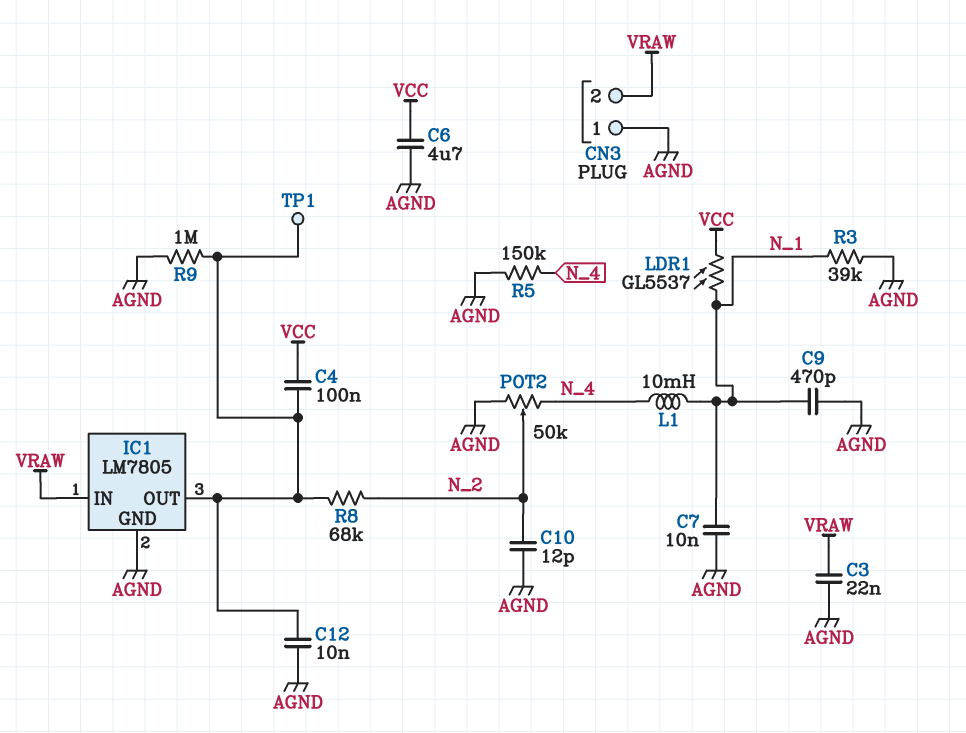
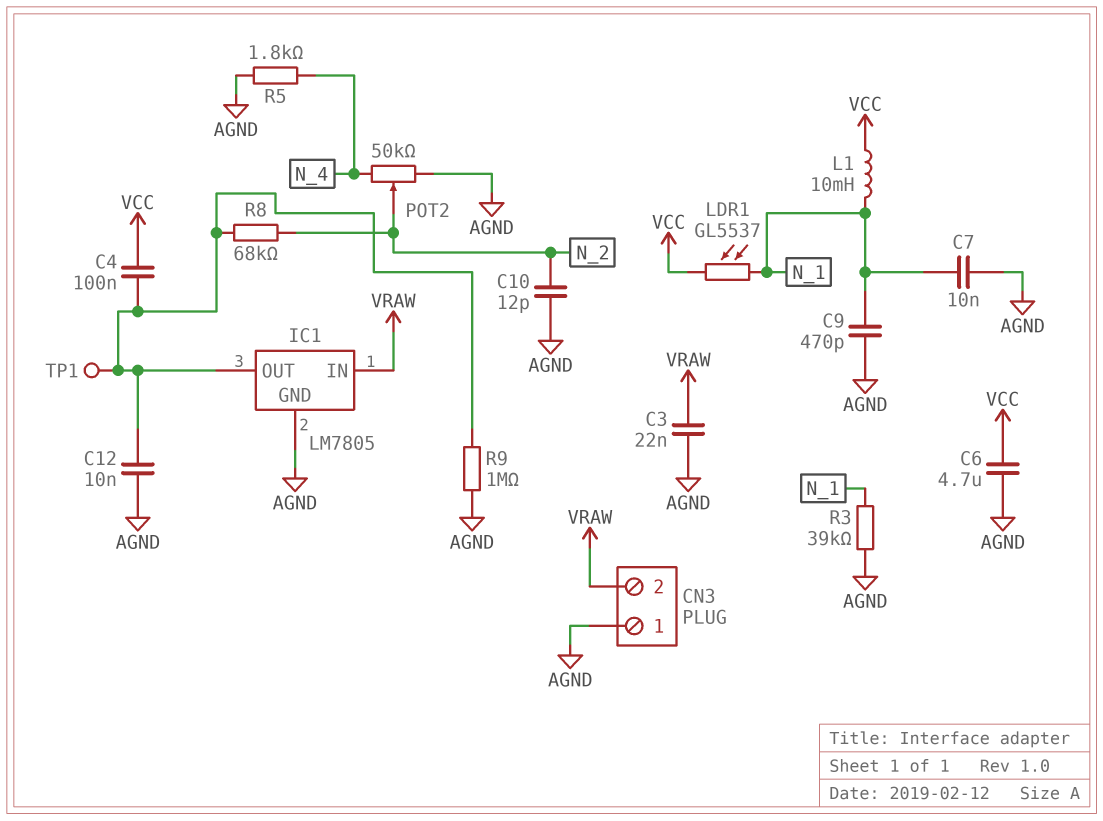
L1: 10mH (N_1, N_4) -> 10mH (N_1, VCC)
R5: 150k (AGND, N_4) -> 1.8k (AGND, N_4)

